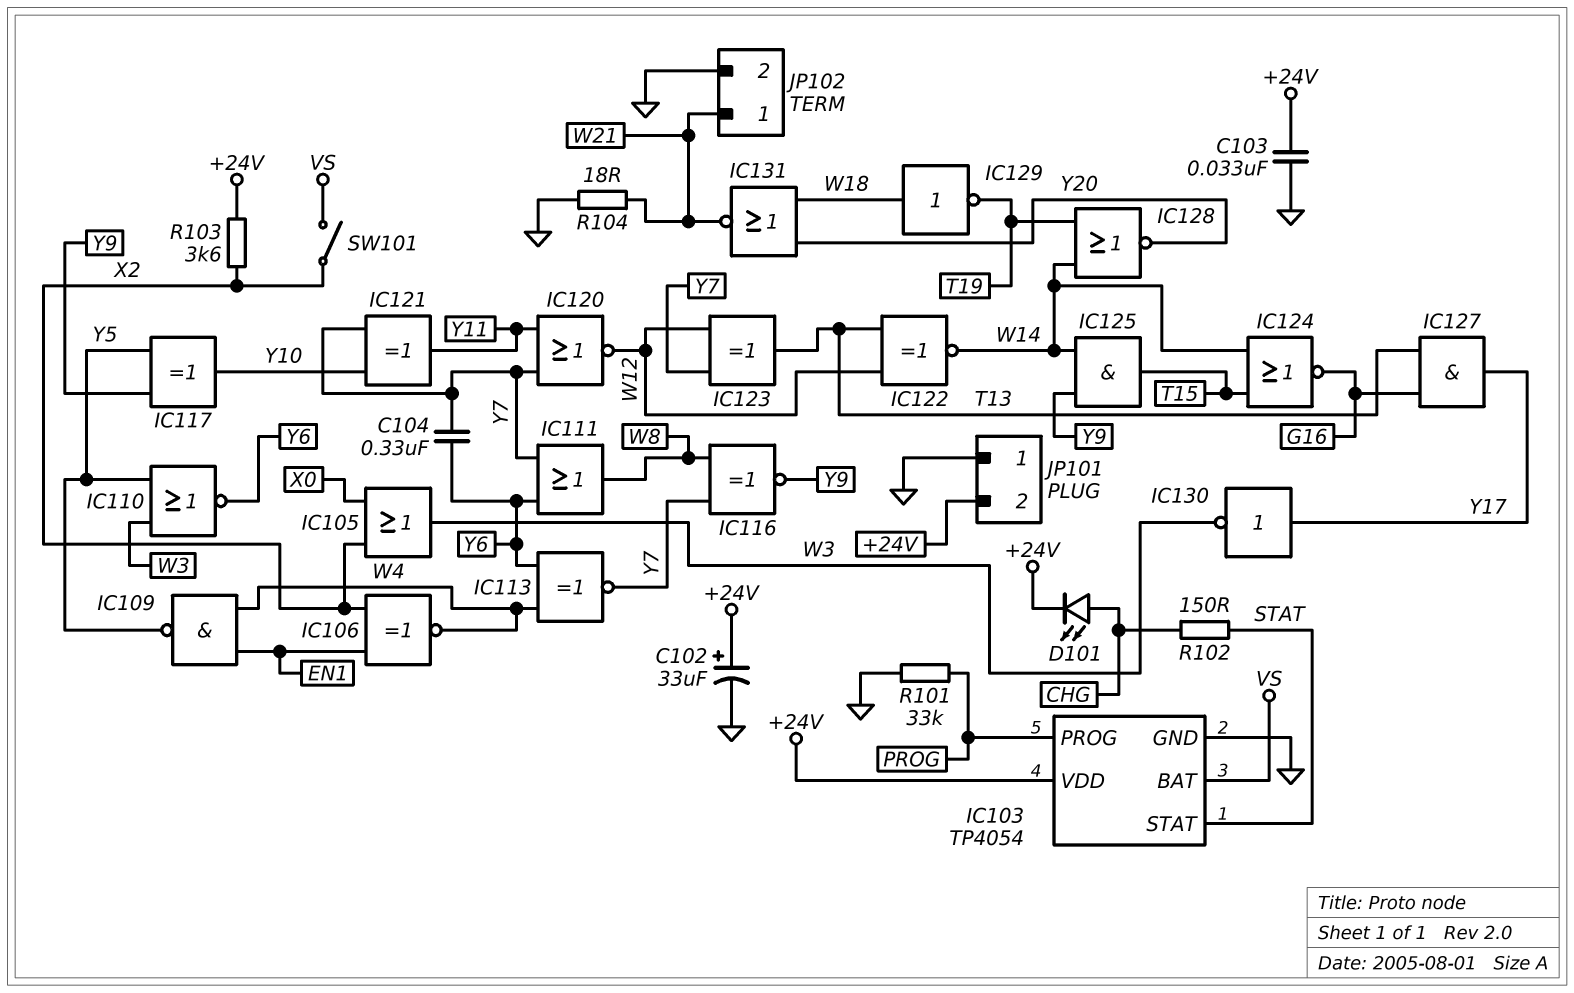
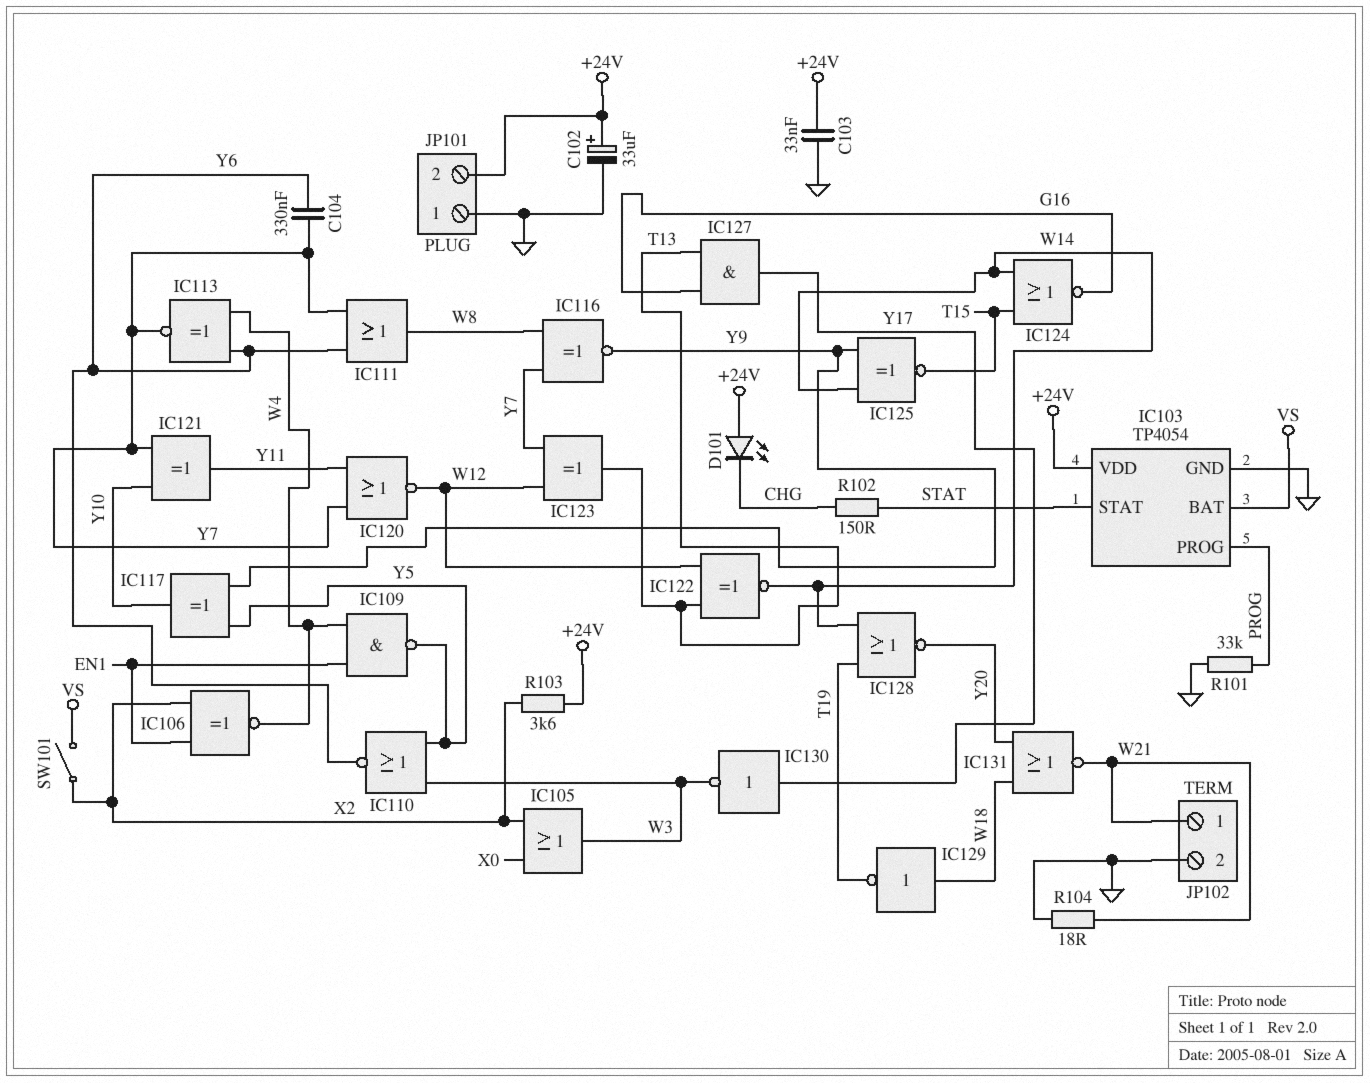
D101: LED (A CHG, K +24V) -> LED (A +24V, K CHG)
IC125: AND (in W14, in Y9, out T15) -> XNOR (in W14, in Y9, out T15)

